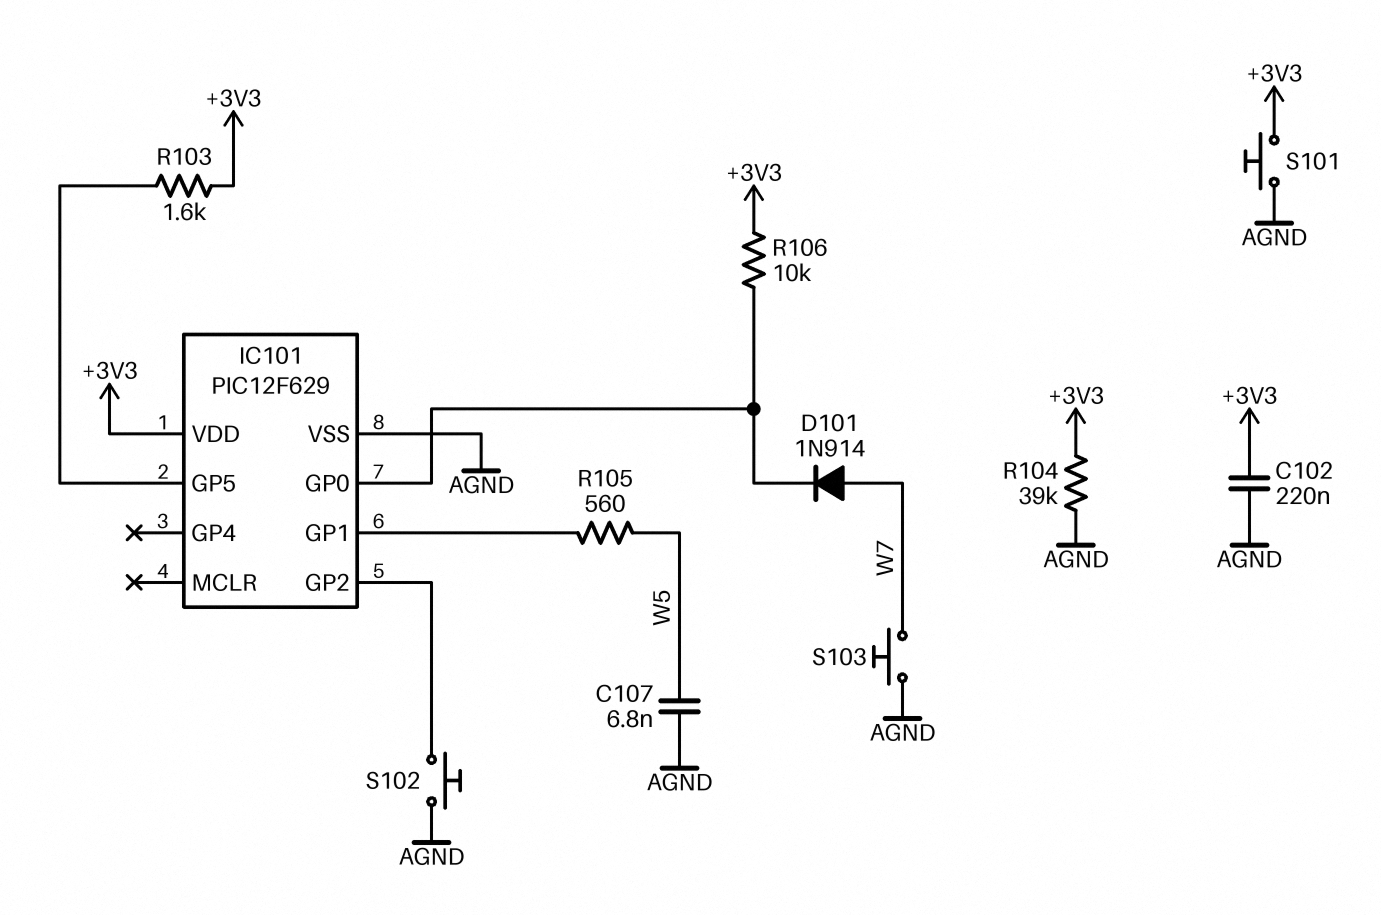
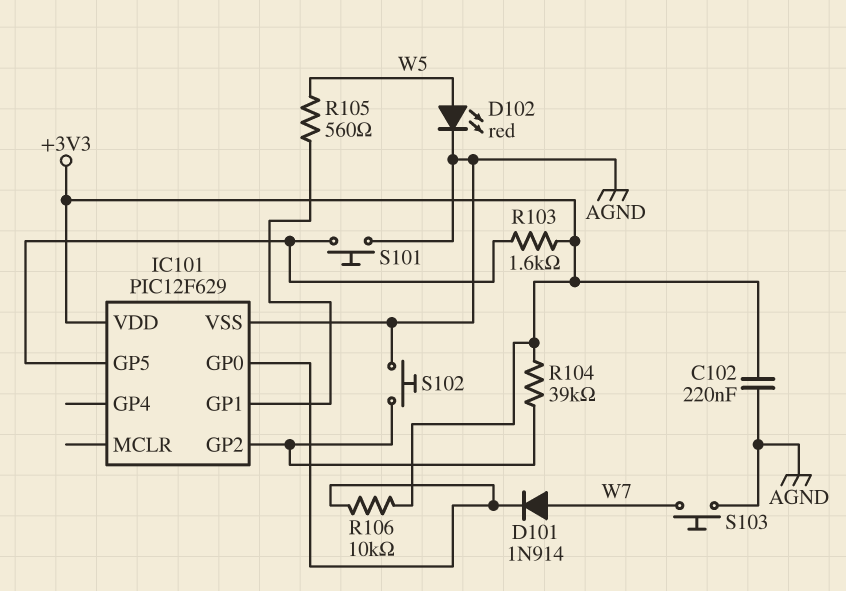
C107: 6.8nF (AGND, W5) -> none
D102: none -> LED red (A W5, K AGND)
R104: 39k (+3V3, AGND) -> 39k (+3V3, IC101/GP2)
S101: button (+3V3, AGND) -> button (AGND, IC101/GP5)

